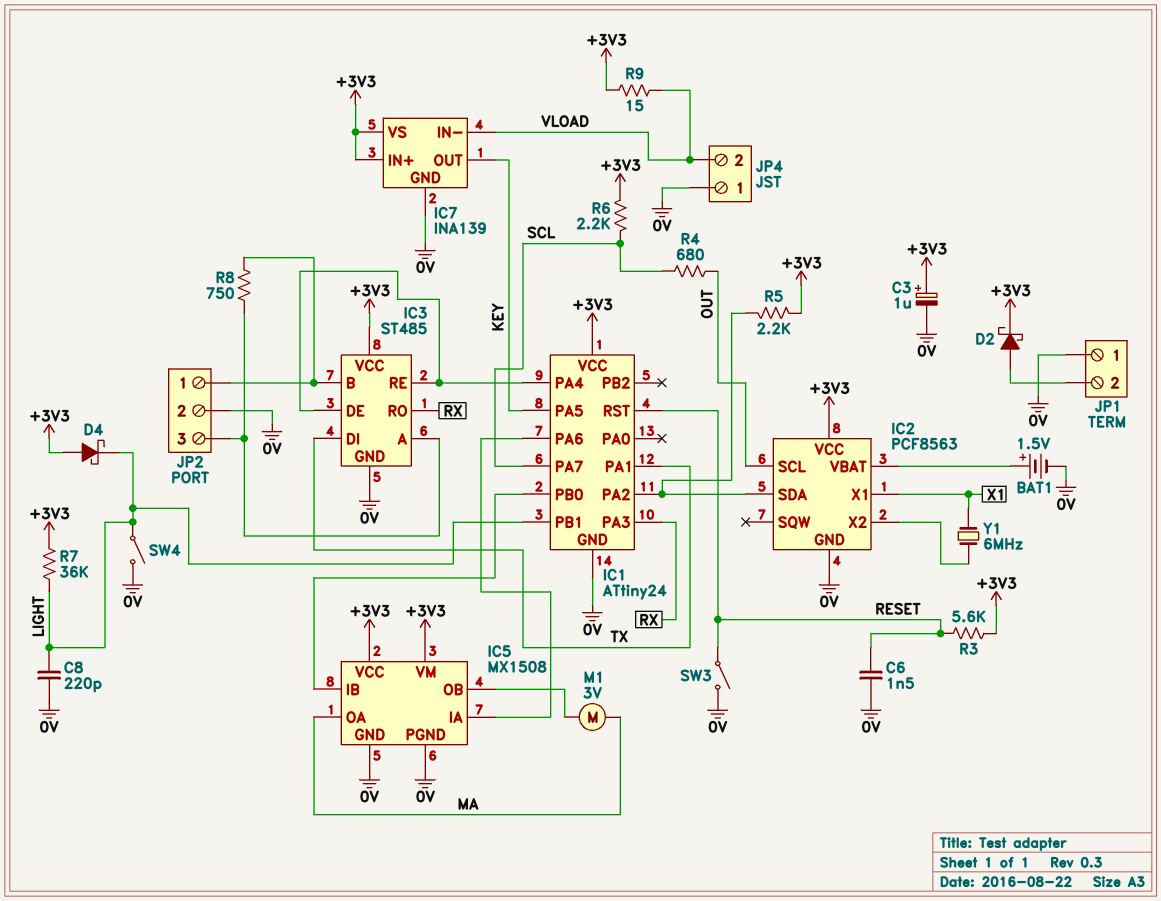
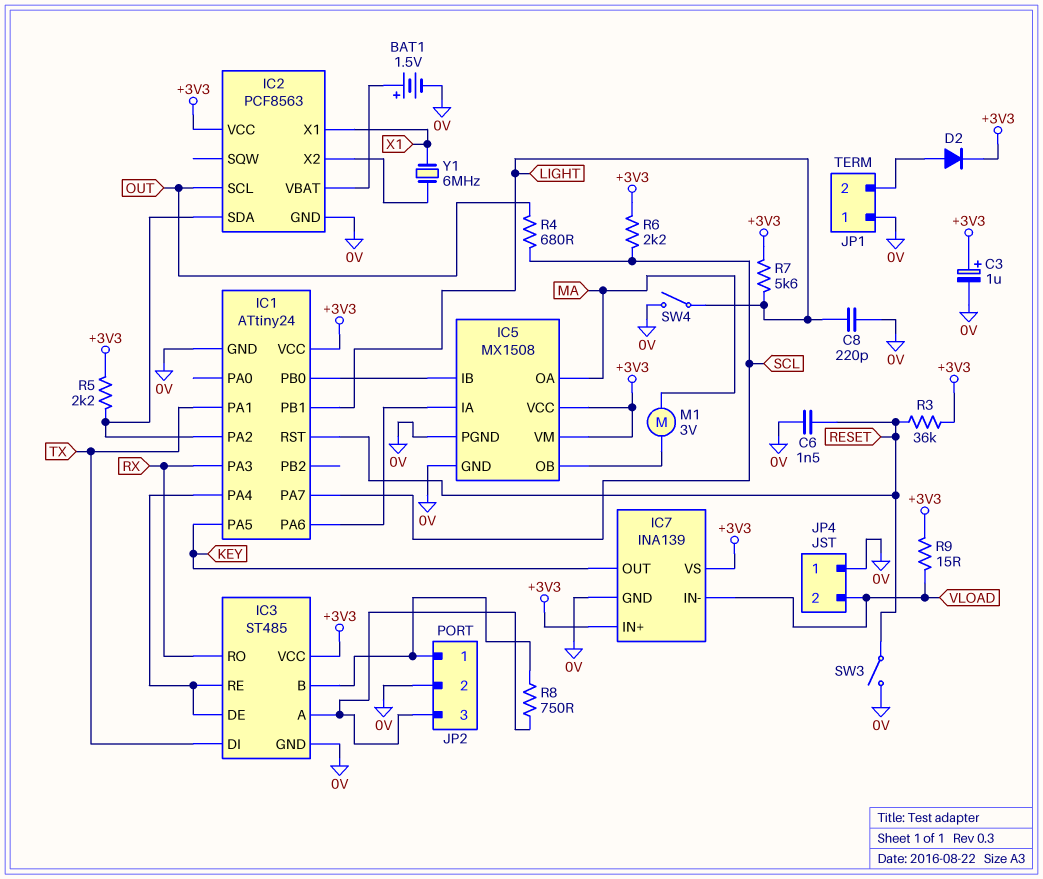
D2: schottky (A JP1/2, K +3V3) -> diode (A JP1/2, K +3V3)
D4: schottky (A +3V3, K LIGHT) -> none
R3: 5.6k (+3V3, RESET) -> 36k (+3V3, RESET)
R7: 36k (+3V3, LIGHT) -> 5.6k (+3V3, LIGHT)

